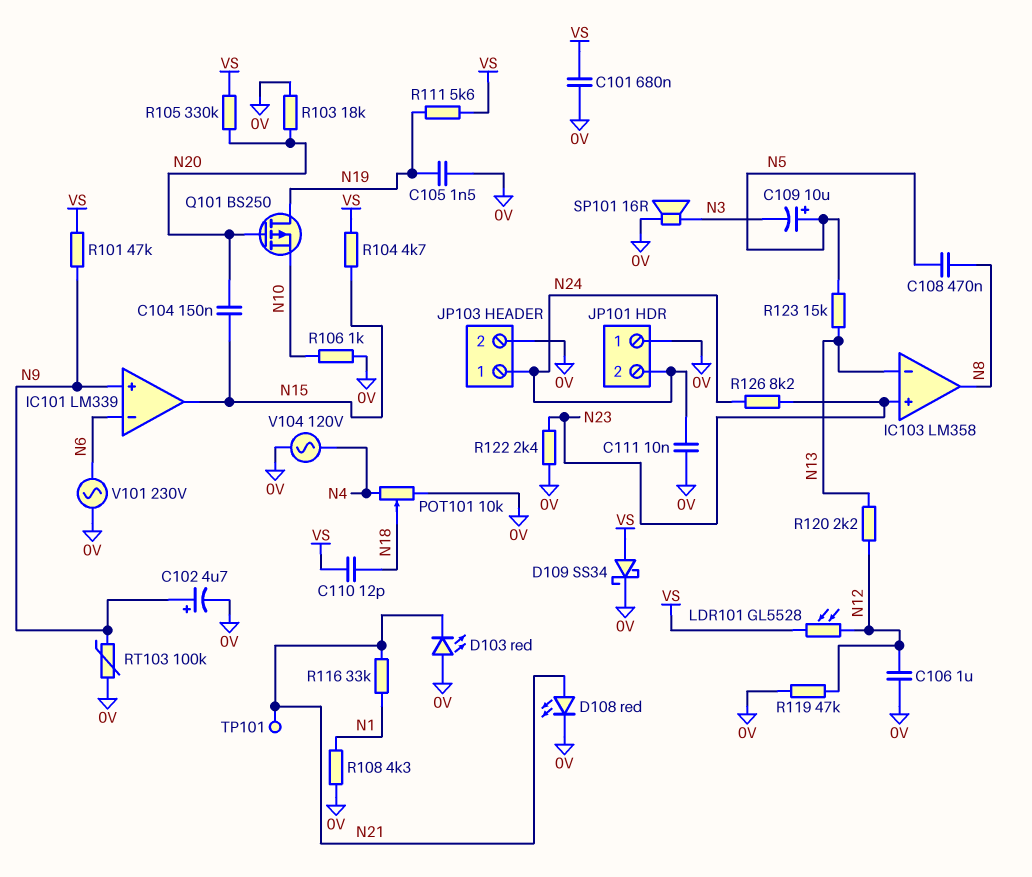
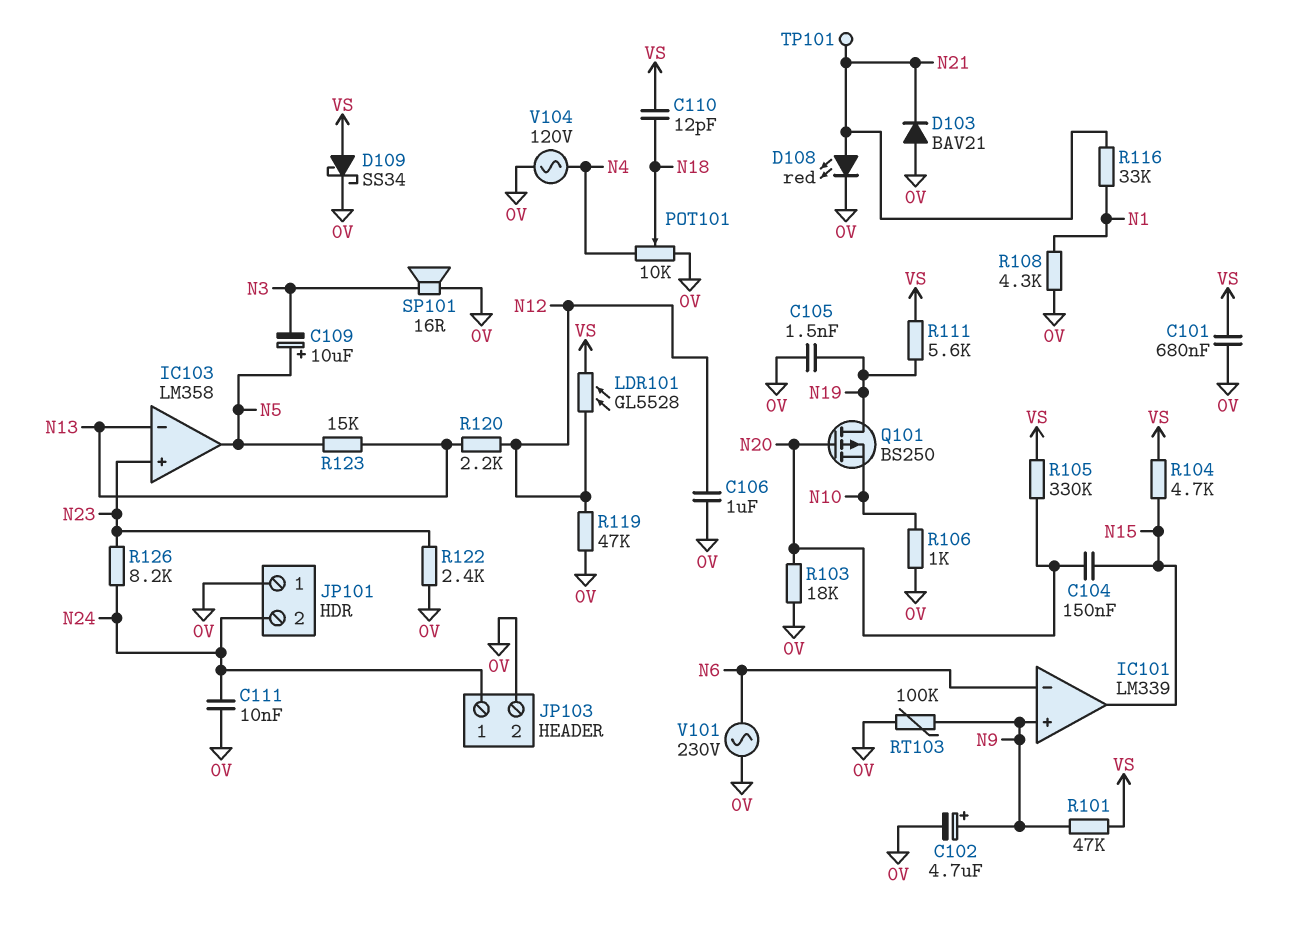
C108: 470nF (N5, N8) -> none
D103: LED red (A 0V, K N21) -> diode BAV21 (A 0V, K N21)
IC103 pin out: N8 -> N5

